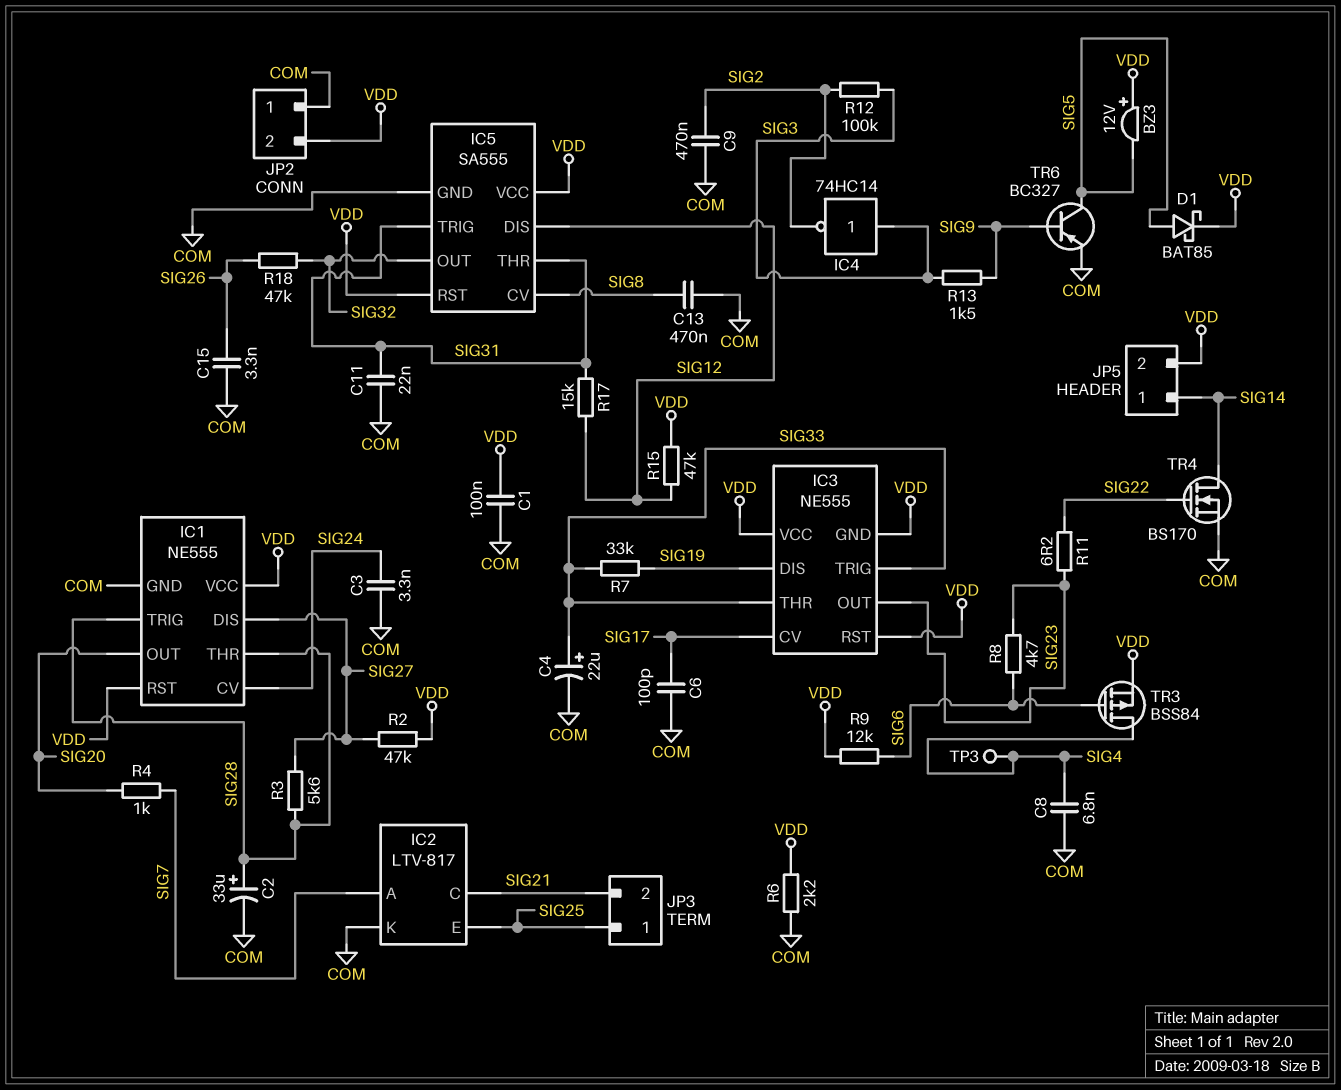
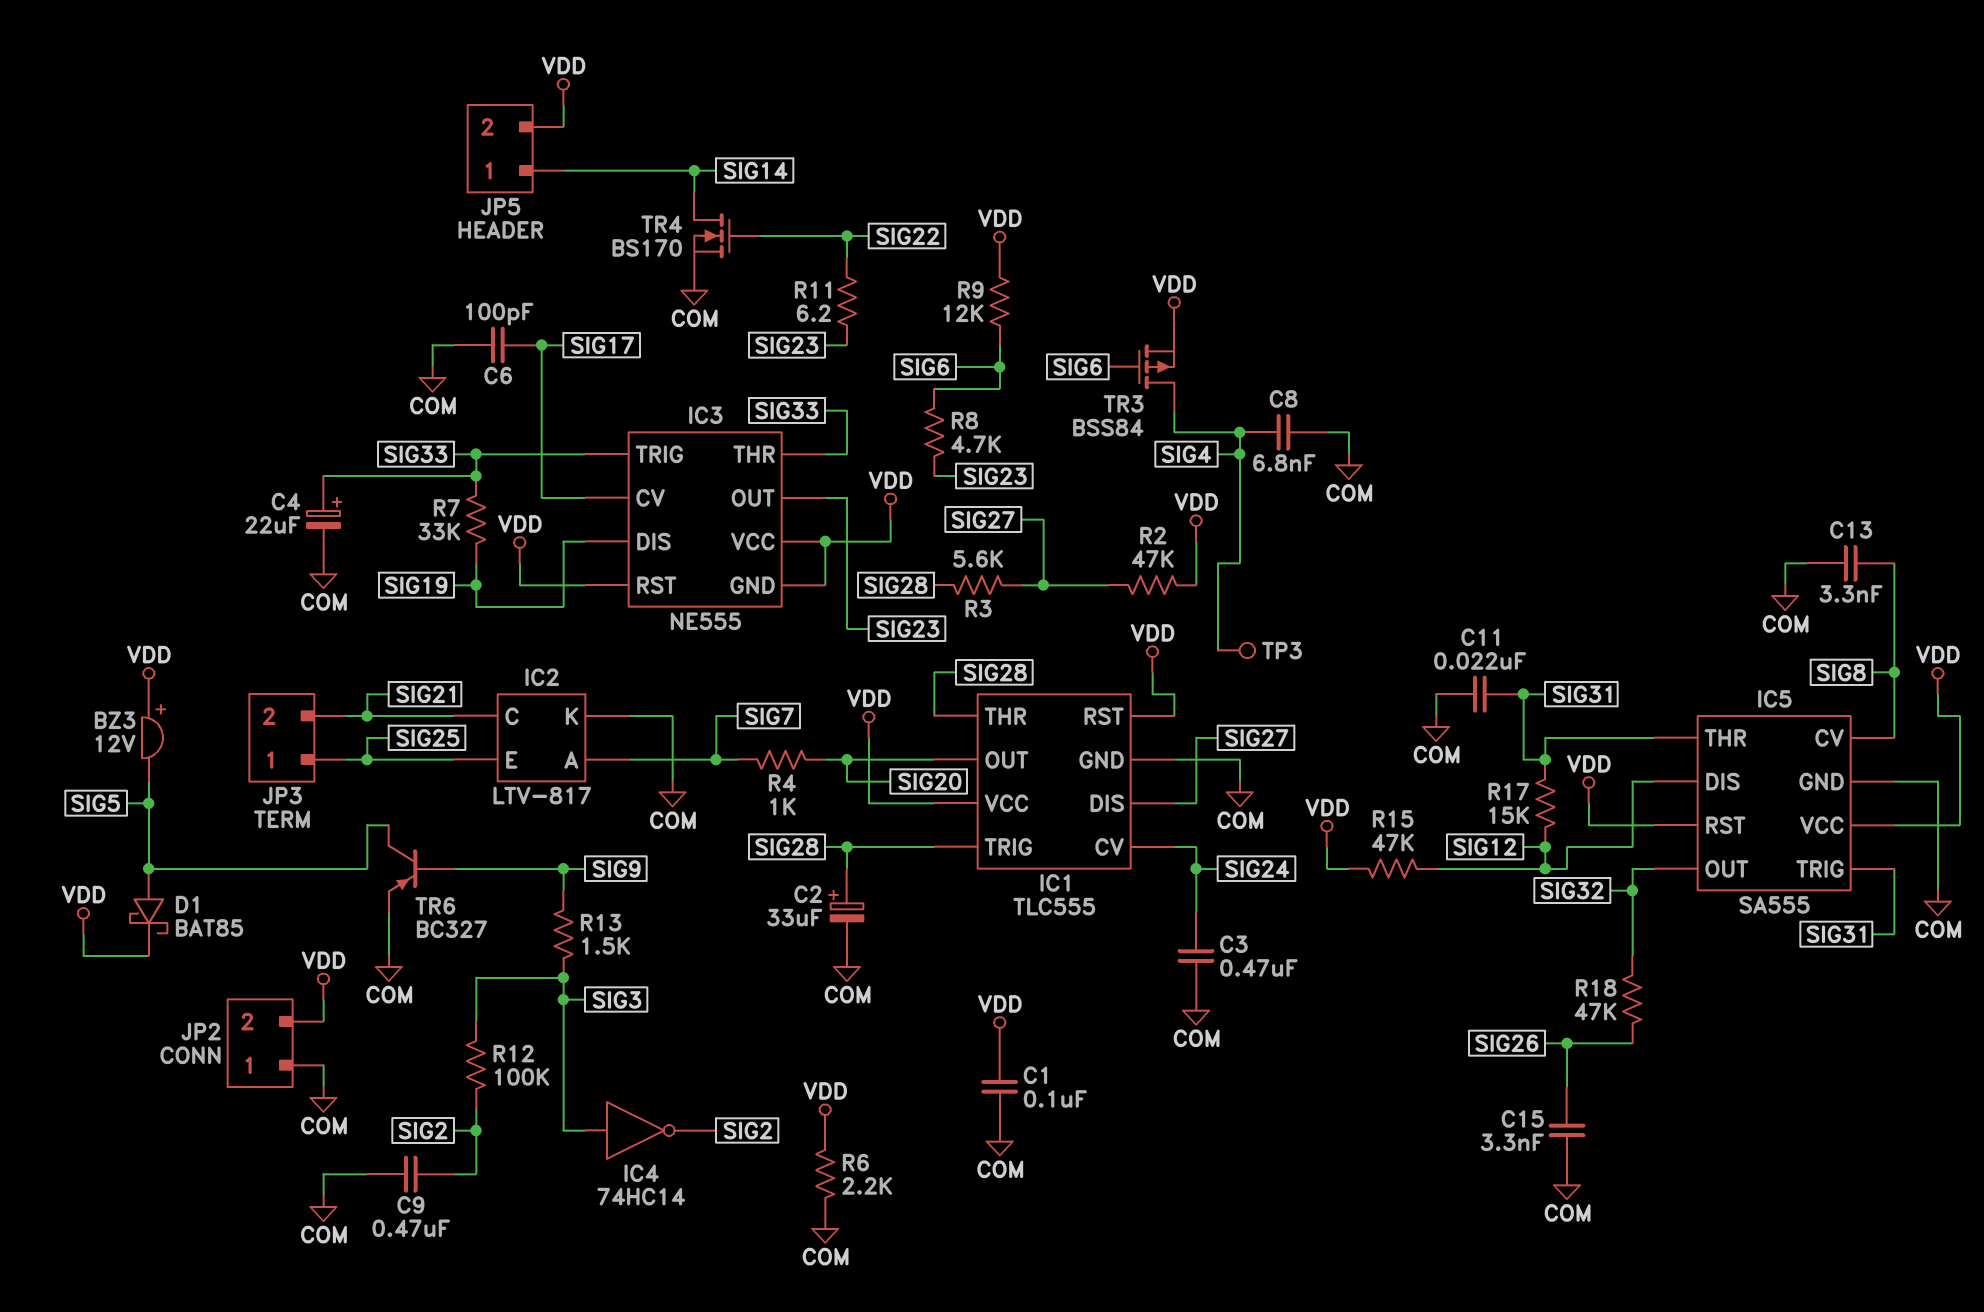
C3: 3.3nF (COM, SIG24) -> 470nF (COM, SIG24)
C13: 470nF (COM, SIG8) -> 3.3nF (COM, SIG8)
IC1: NE555 -> TLC555

